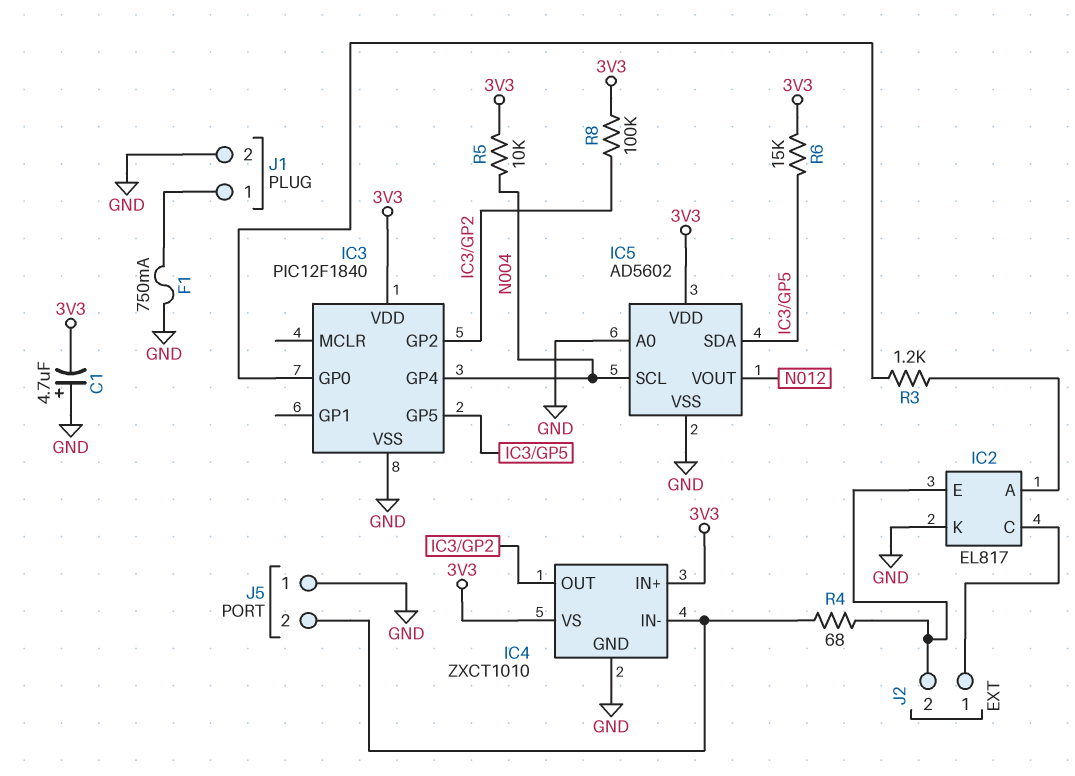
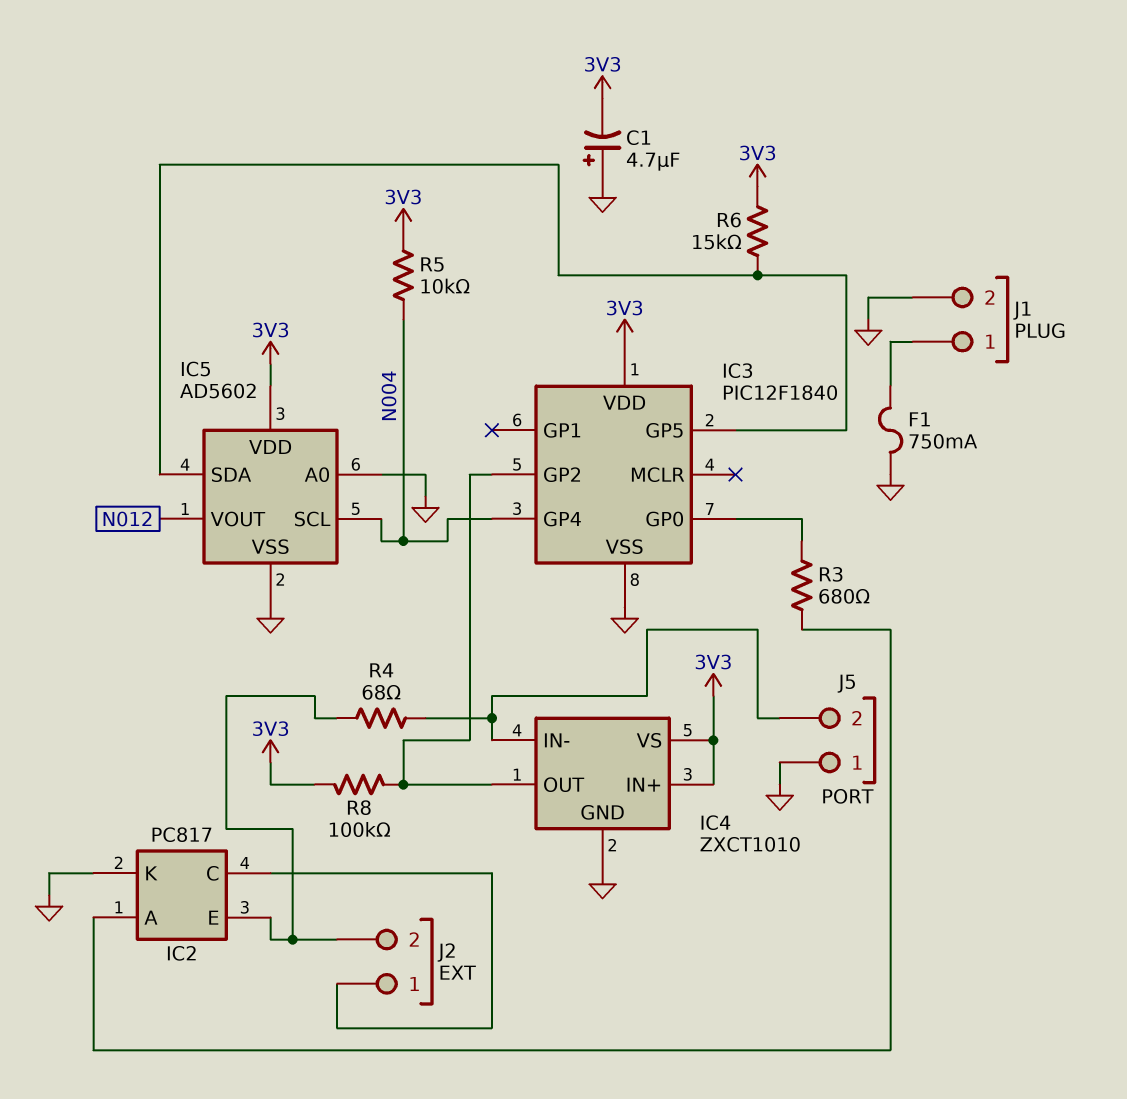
IC2: EL817 -> PC817
R3: 1.2k (IC2/A, IC3/GP0) -> 680 (IC2/A, IC3/GP0)

